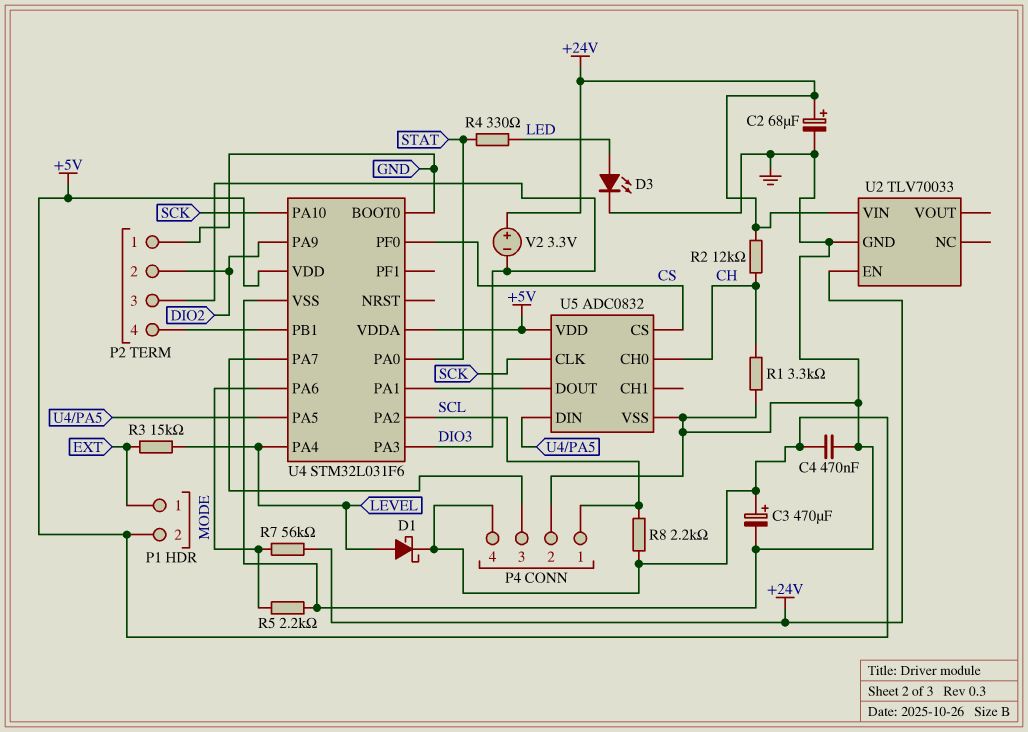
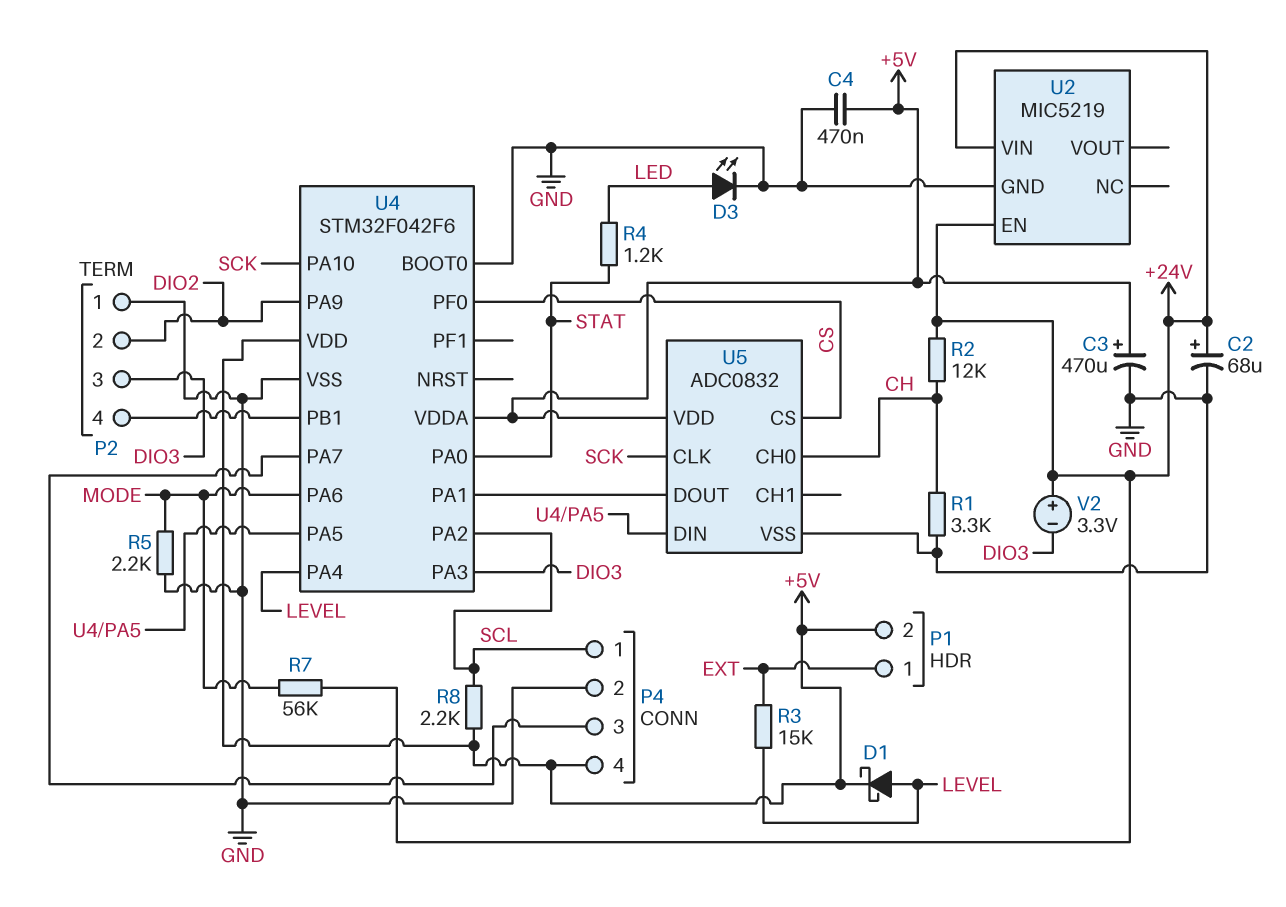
R4: 330 (LED, STAT) -> 1.2k (LED, STAT)
U2: TLV70033 -> MIC5219
U4: STM32L031F6 -> STM32F042F6

